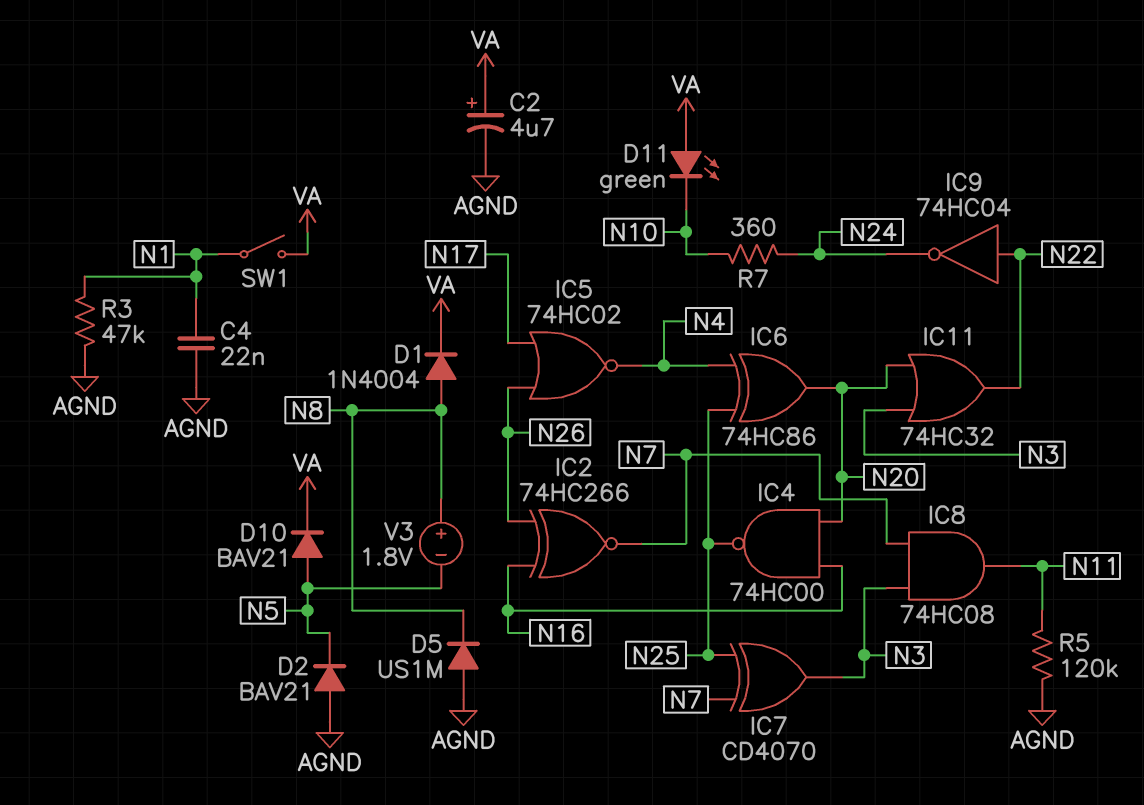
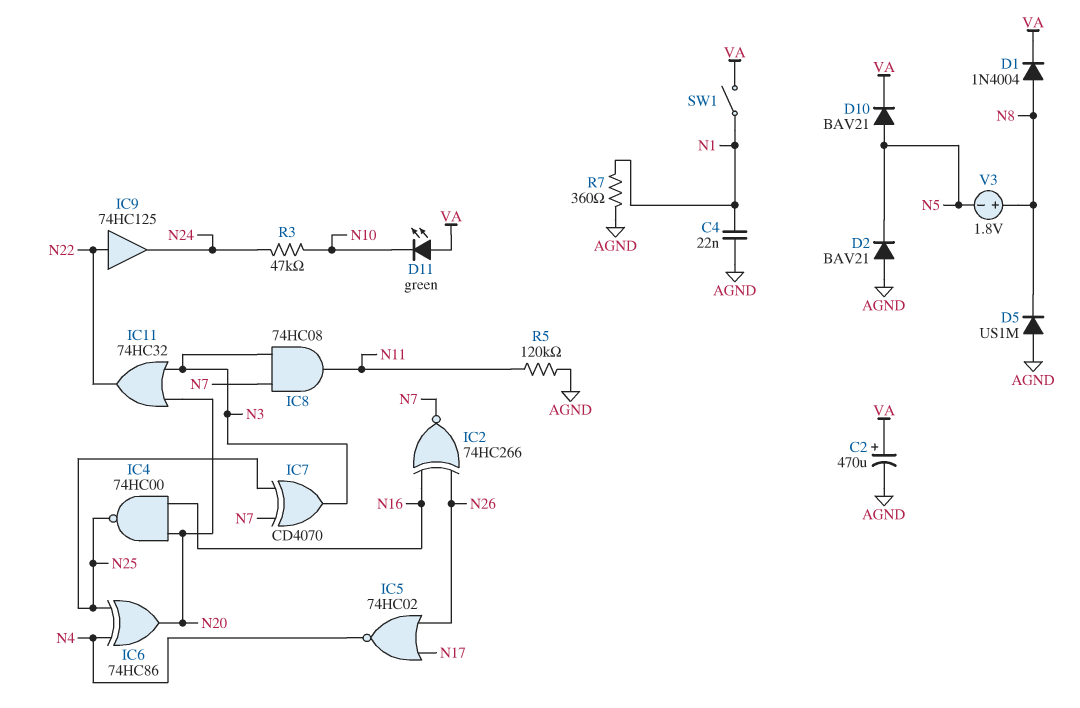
C2: 4.7uF (plus VA, minus AGND) -> 470uF (plus VA, minus AGND)
IC9: NOT 74HC04 (in N22, out N24) -> buffer 74HC125 (in N22, out N24)
R3: 47k (AGND, N1) -> 47k (N10, N24)
R7: 360 (N10, N24) -> 360 (AGND, N1)

